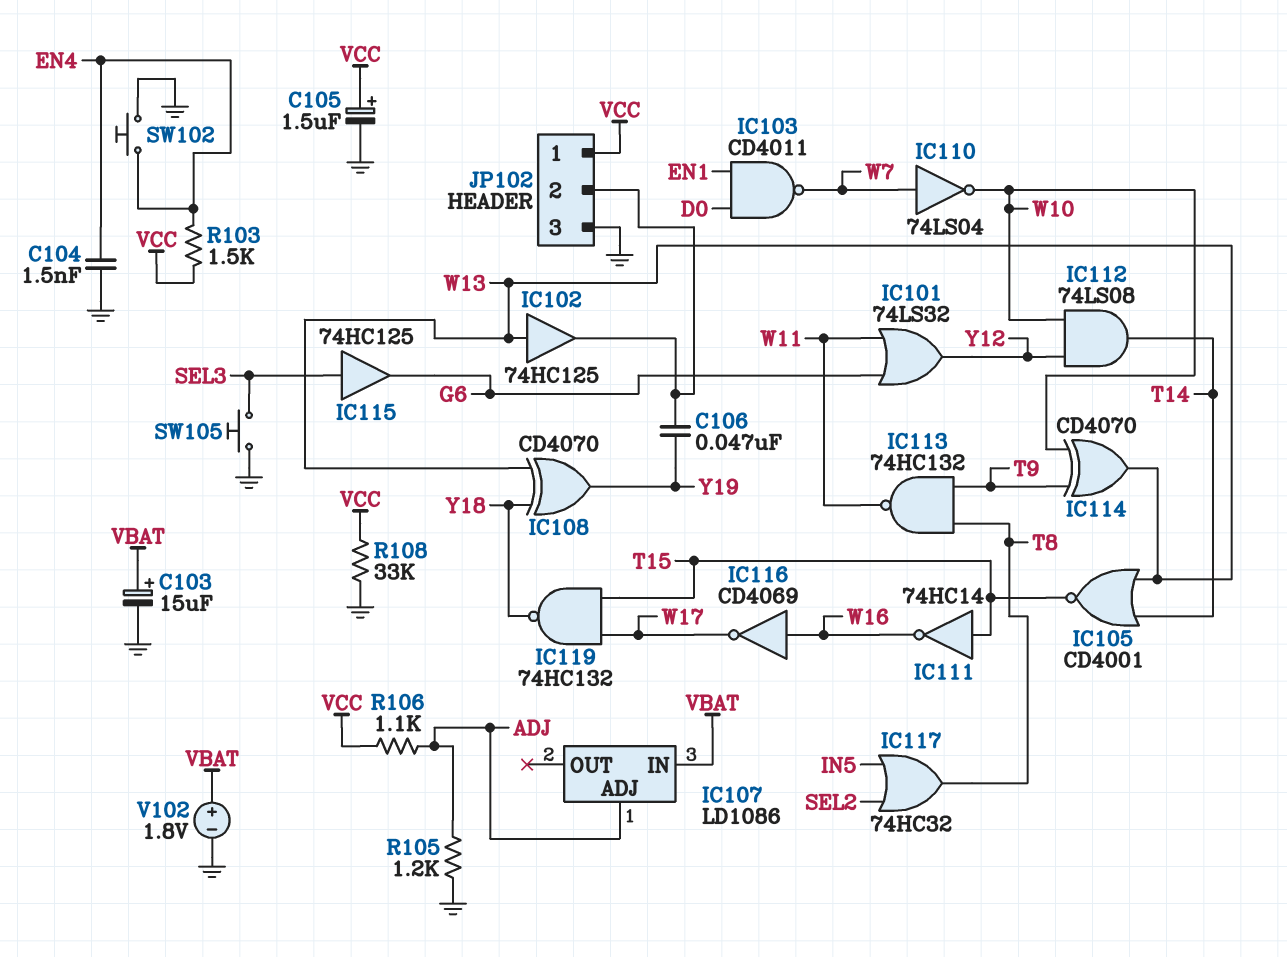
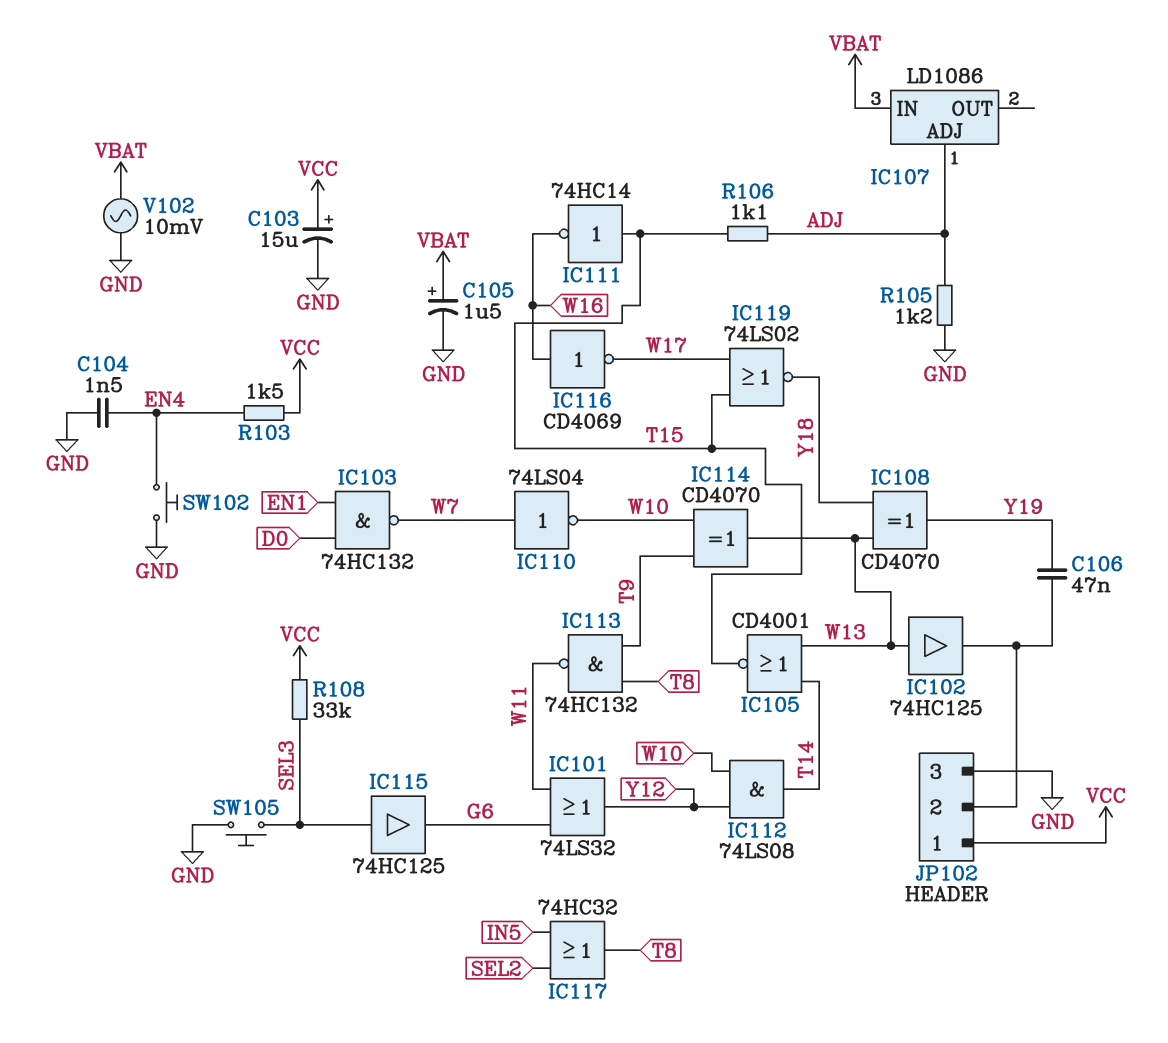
C103: 15uF (plus VBAT, minus GND) -> 15uF (plus VCC, minus GND)
C105: 1.5uF (plus VCC, minus GND) -> 1.5uF (plus VBAT, minus GND)
IC103: NAND CD4011 (in D0, in EN1, out W7) -> NAND 74HC132 (in D0, in EN1, out W7)
IC119: NAND 74HC132 (in T15, in W17, out Y18) -> NOR 74LS02 (in T15, in W17, out Y18)
R106: 1.1k (ADJ, VCC) -> 1.1k (ADJ, T15)
R108: 33k (GND, VCC) -> 33k (SEL3, VCC)
V102: 1.8V (plus VBAT, minus GND) -> AC 10mV (GND, VBAT)

